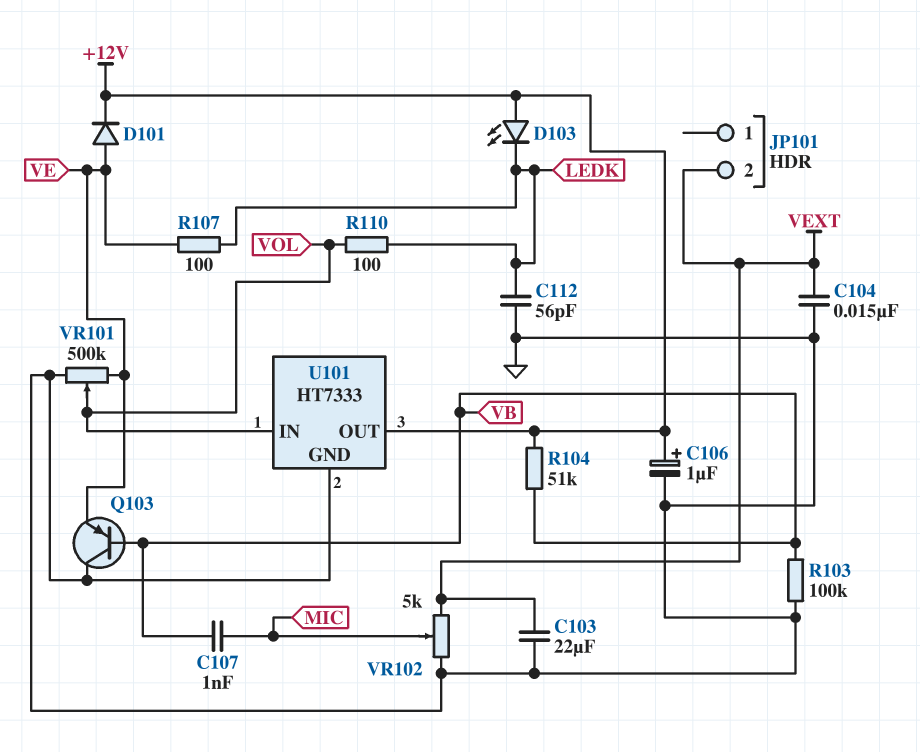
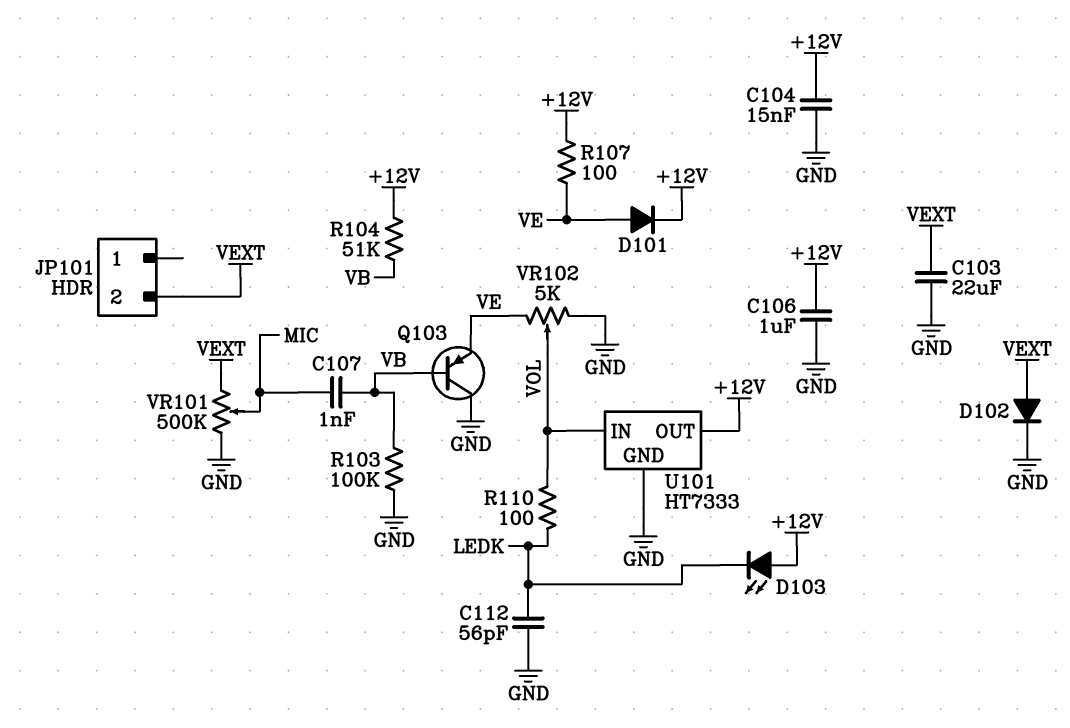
C104: 15nF (GND, VEXT) -> 15nF (+12V, GND)
C106: 1uF (plus +12V, minus GND) -> 1uF (+12V, GND)
D102: none -> diode (A VEXT, K GND)
R107: 100 (LEDK, VE) -> 100 (+12V, VE)
VR101: 500k (GND, VE, wiper VOL) -> 500k (GND, VEXT, wiper MIC)
VR102: 5k (GND, VEXT, wiper MIC) -> 5k (GND, VE, wiper VOL)

